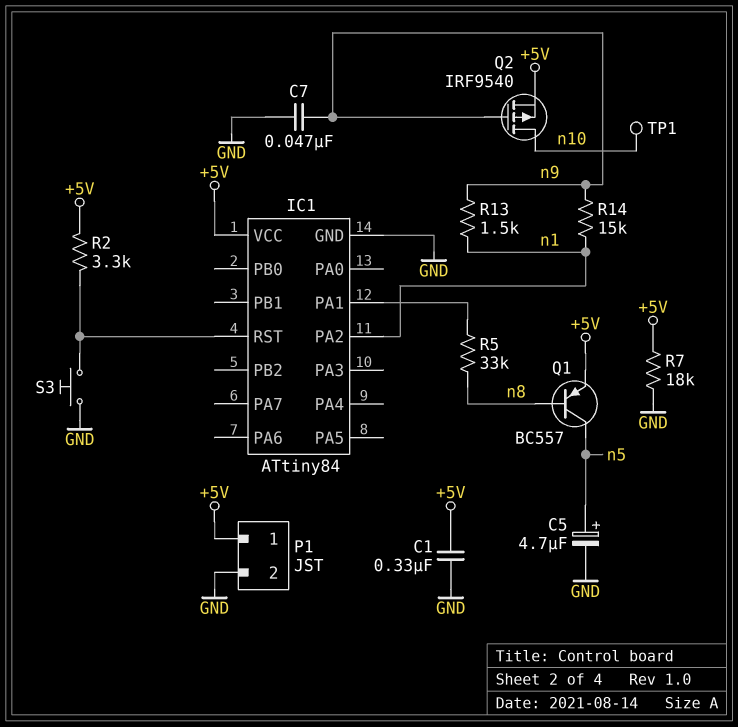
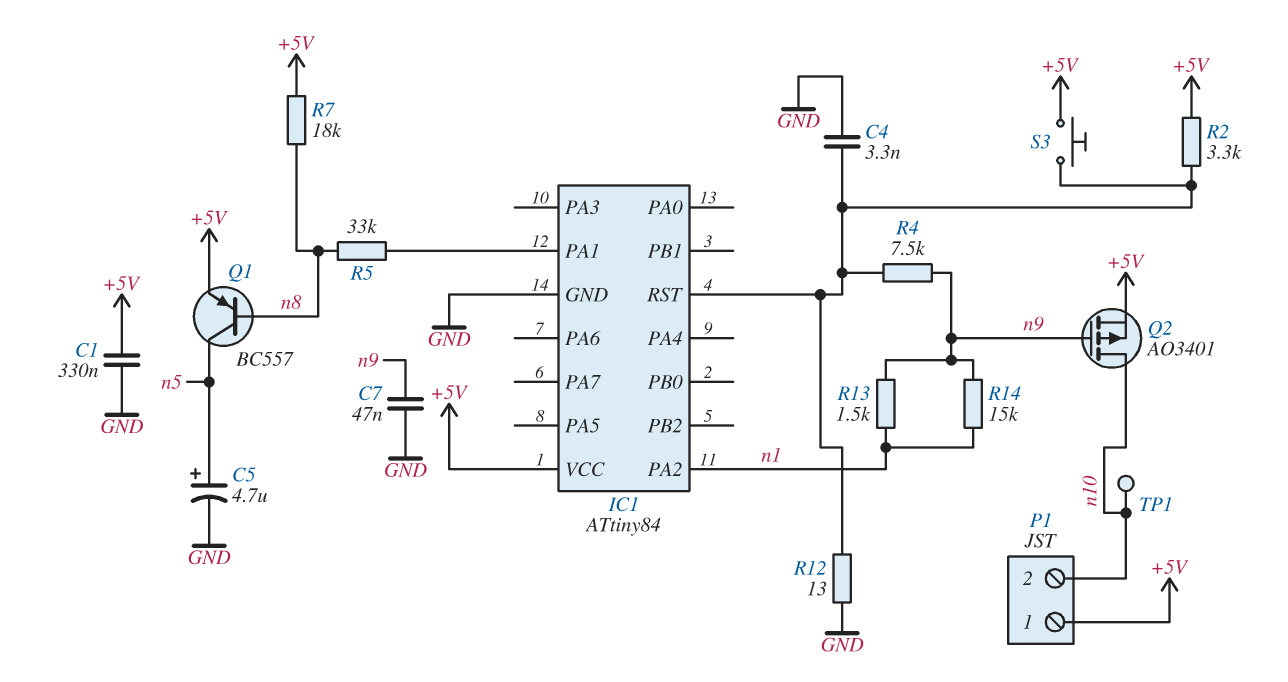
C4: none -> 3.3nF (GND, IC1/RST)
P1 pin 2: GND -> n10
Q2: PMOS IRF9540 (G n9, D n10, S +5V) -> PMOS AO3401 (G n9, D n10, S +5V)
R4: none -> 7.5k (IC1/RST, n9)
R7: 18k (+5V, GND) -> 18k (+5V, n8)
R12: none -> 13 (GND, IC1/RST)
S3: button (GND, IC1/RST) -> button (+5V, IC1/RST)

